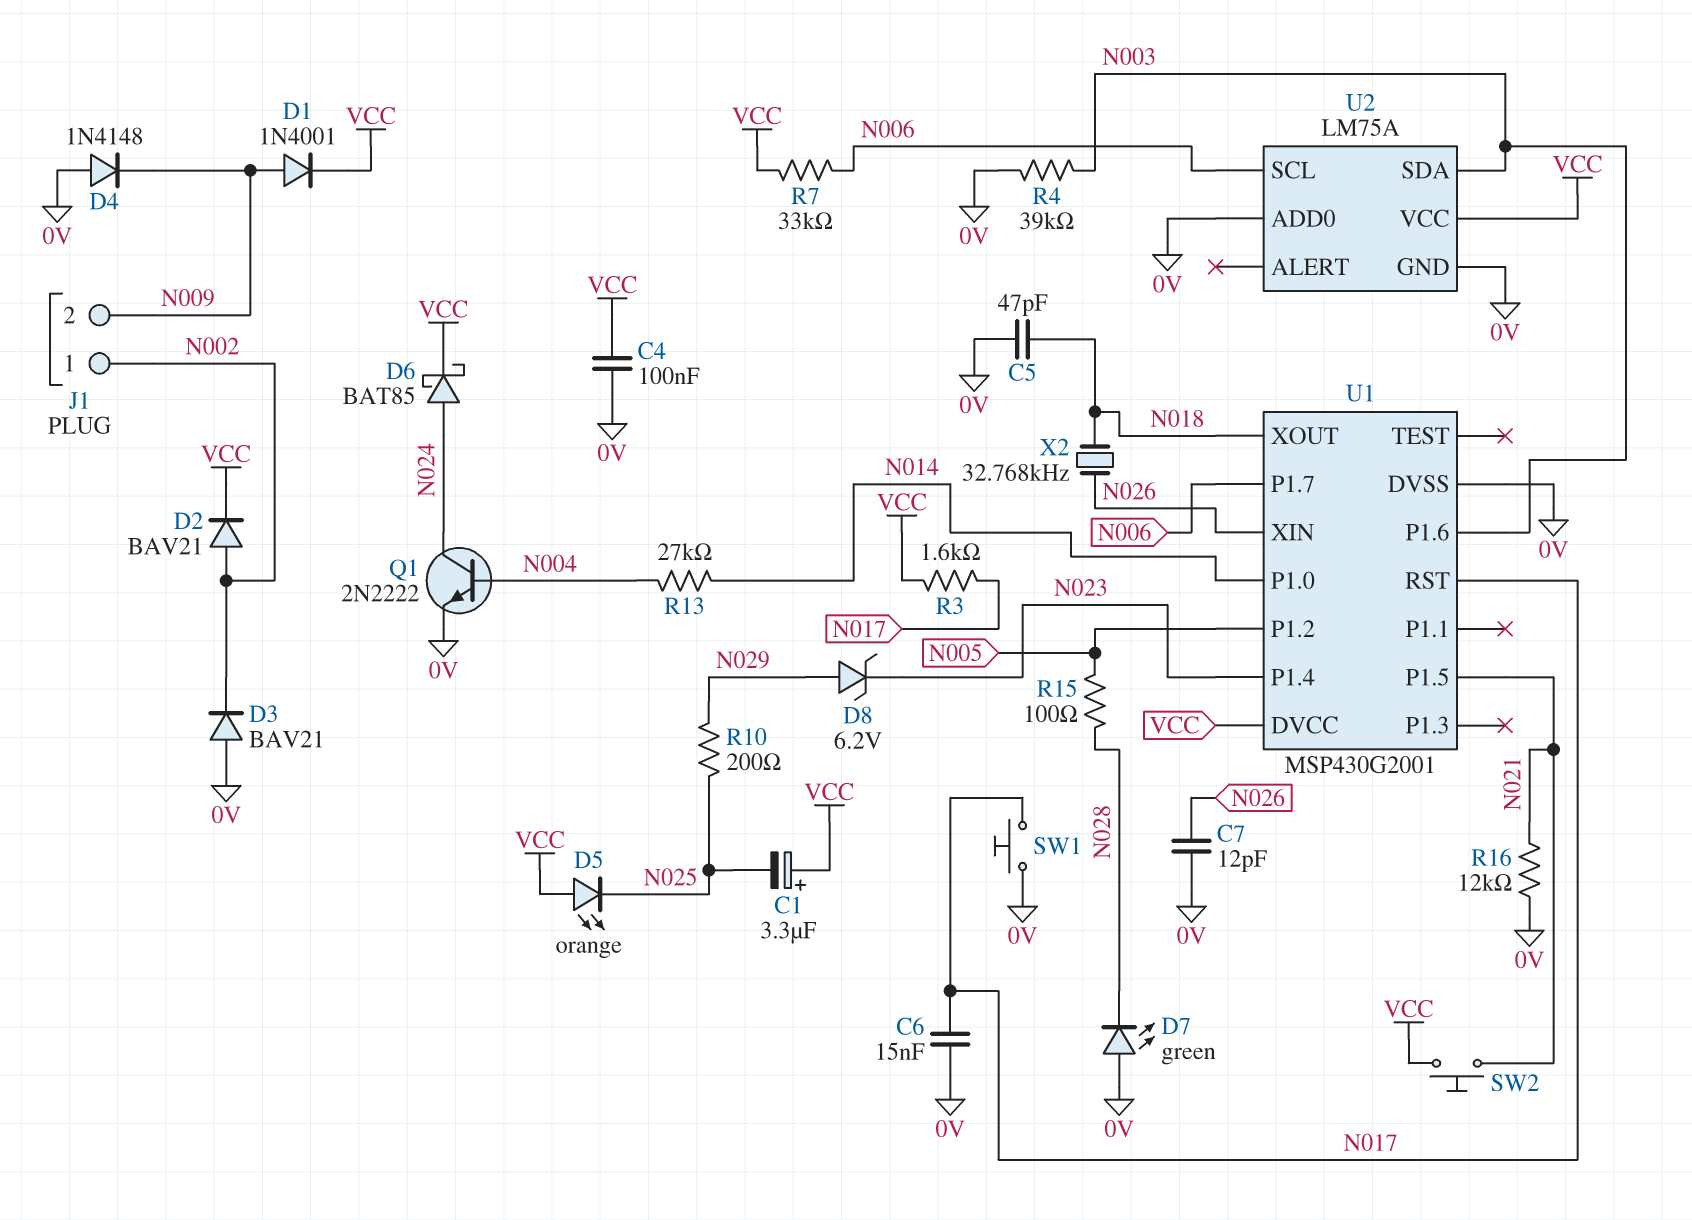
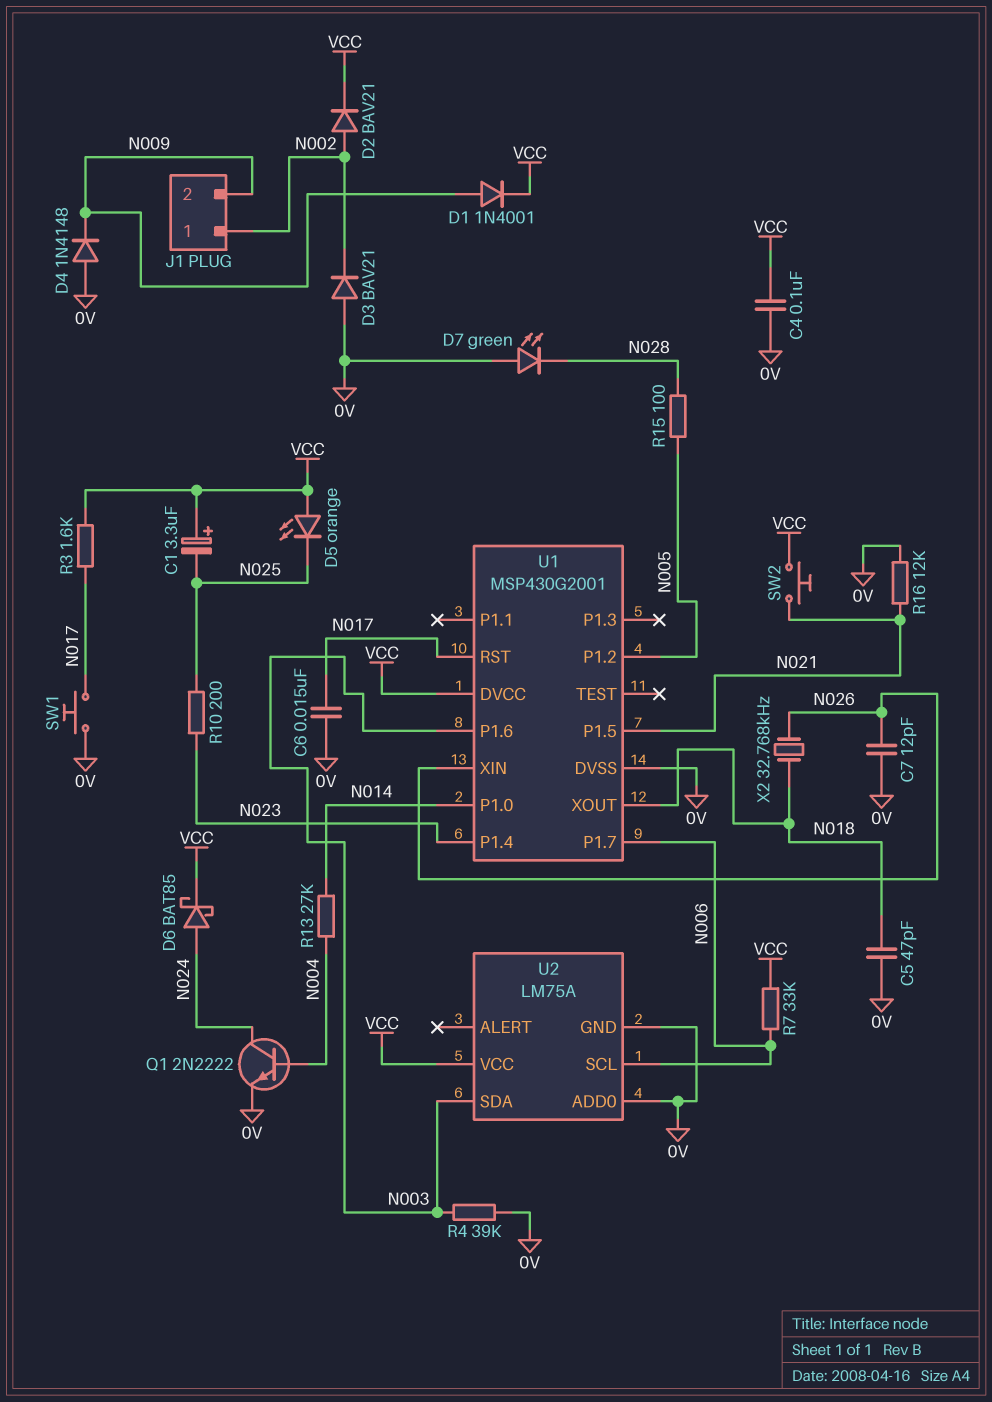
D8: zener 6.2V (A N029, K N023) -> none
R10: 200 (N025, N029) -> 200 (N023, N025)

